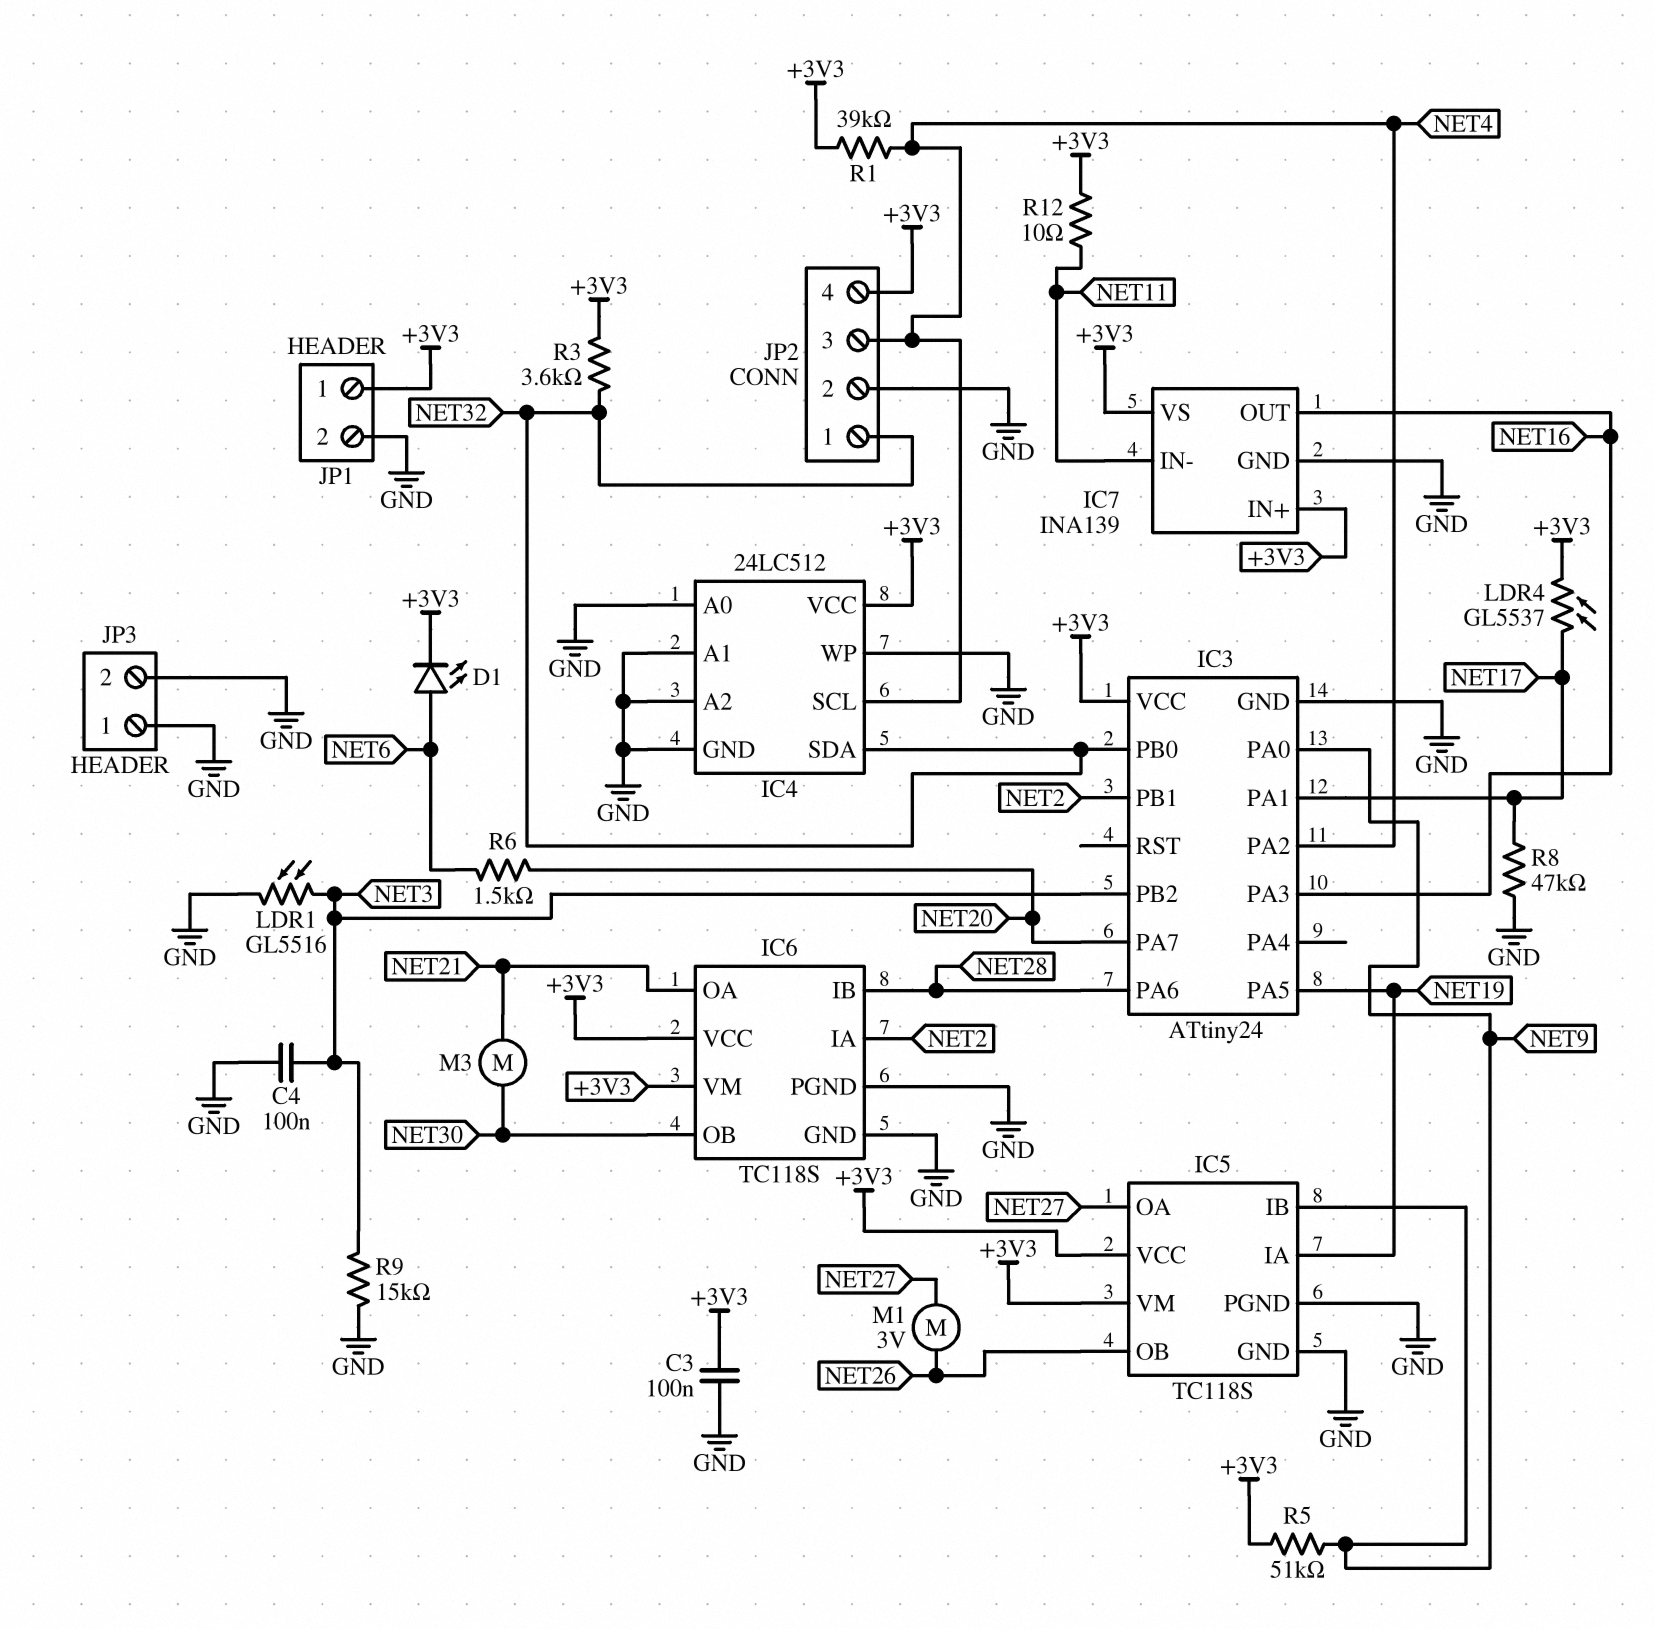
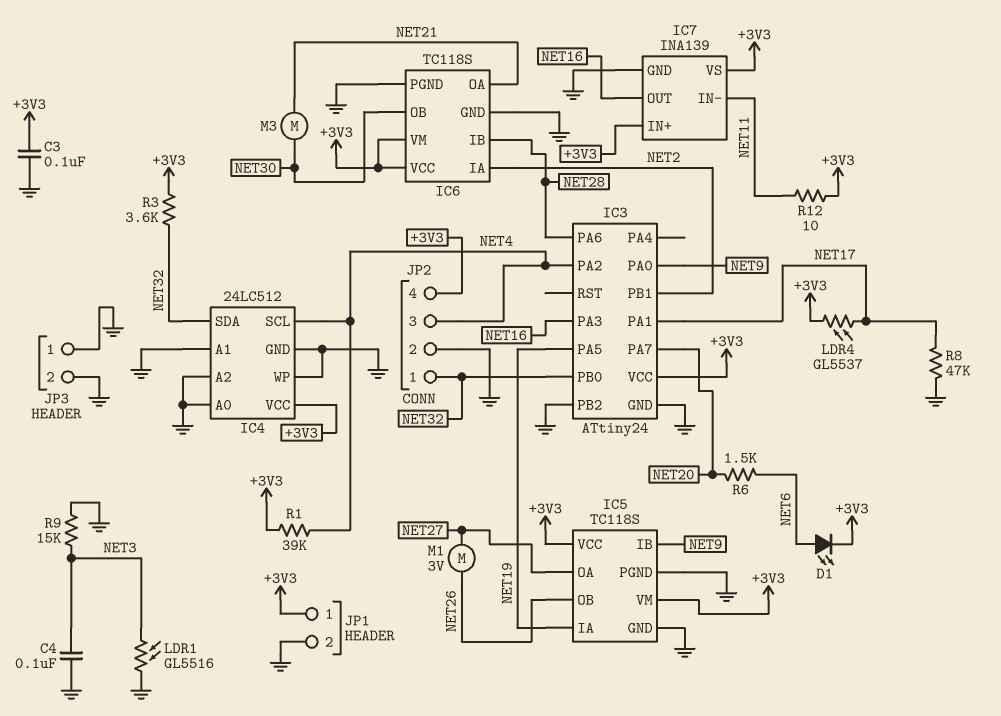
IC3 pin PB2: NET3 -> GND
R5: 51k (+3V3, NET9) -> none

